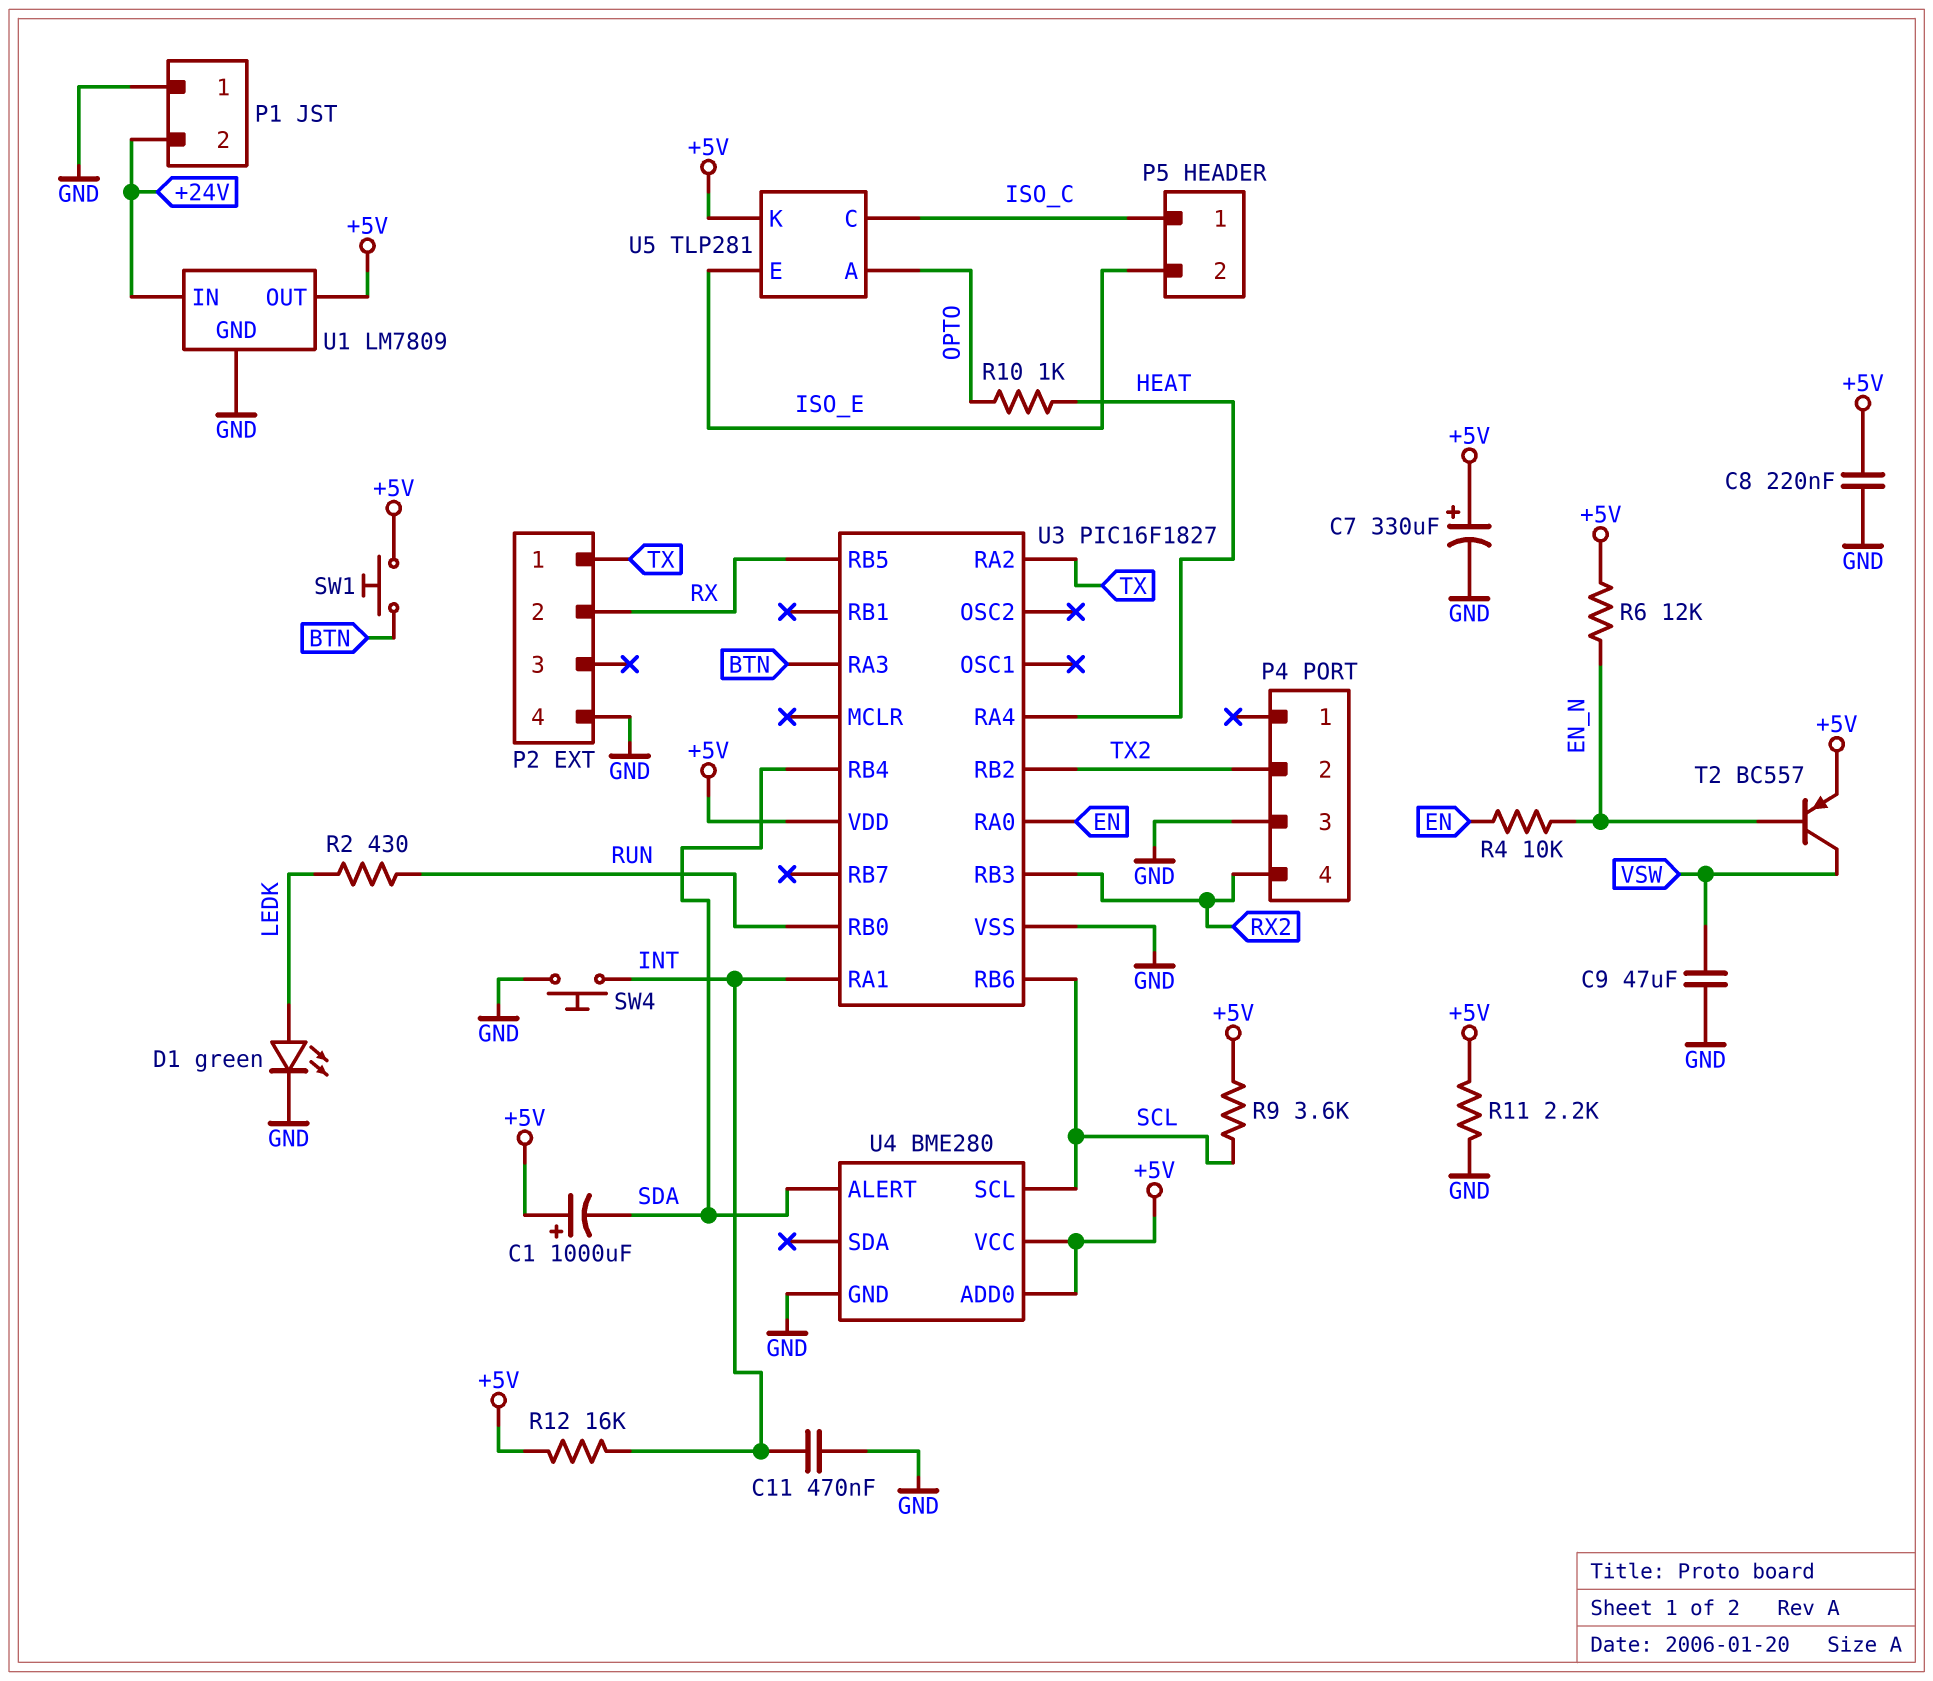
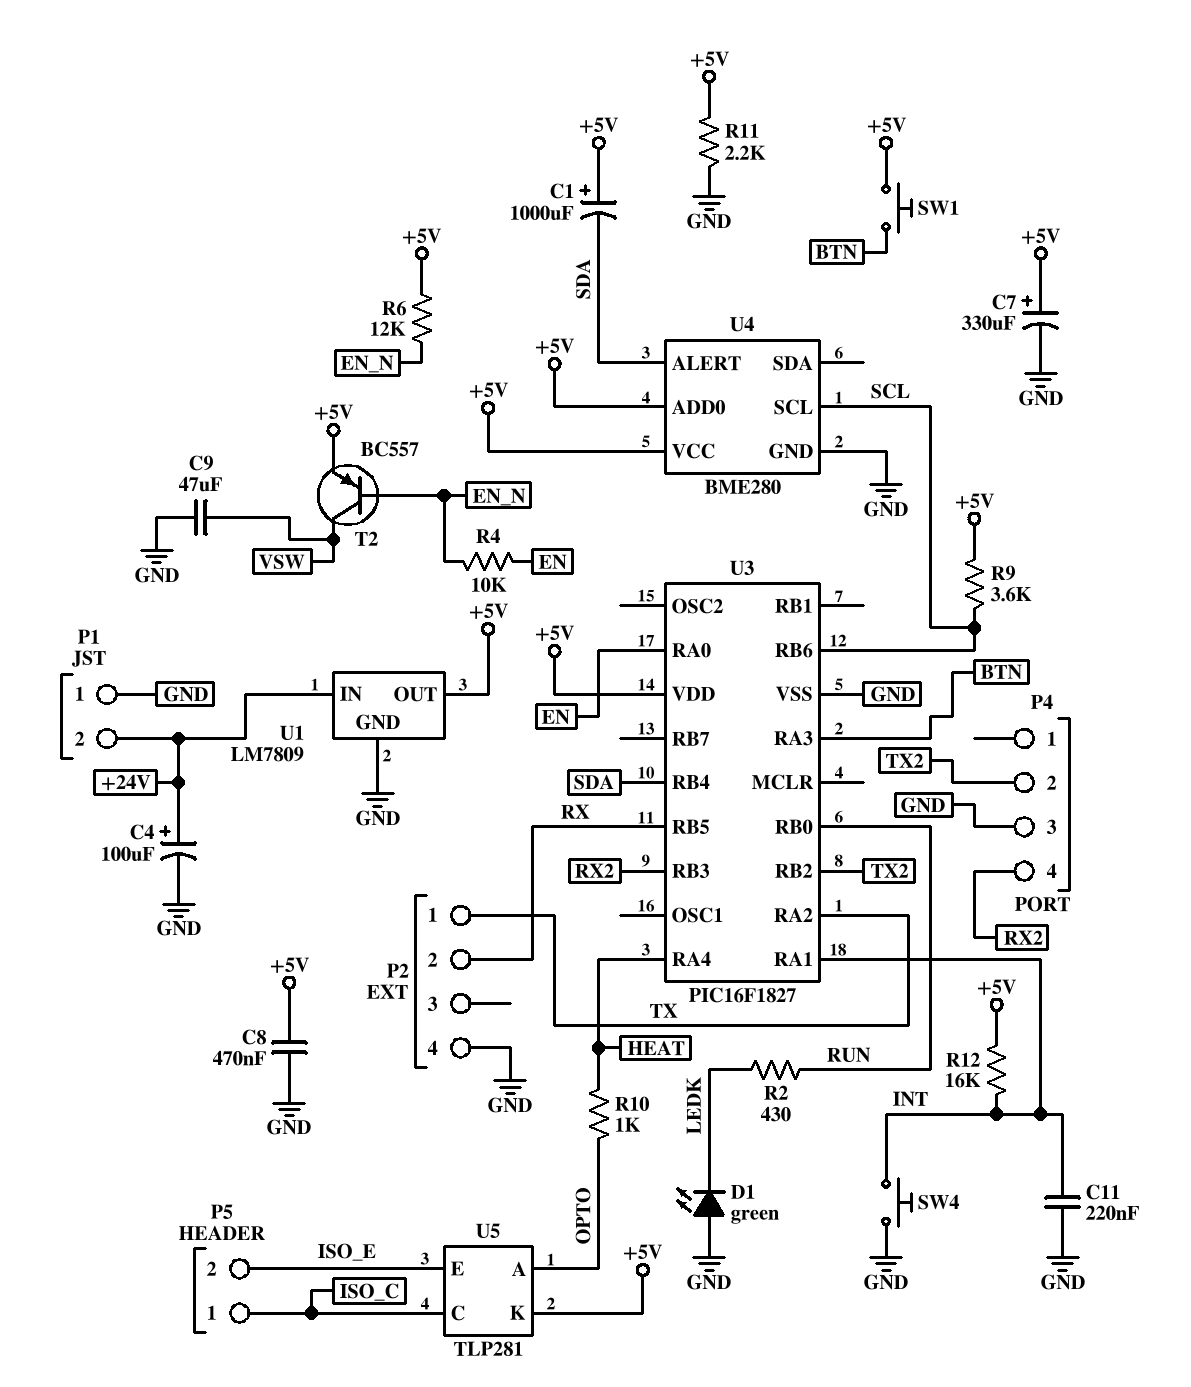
C4: none -> 100uF (plus +24V, minus GND)
C8: 220nF (+5V, GND) -> 470nF (+5V, GND)
C11: 470nF (GND, INT) -> 220nF (GND, INT)
D1: LED green (A LEDK, K GND) -> LED green (A GND, K LEDK)

